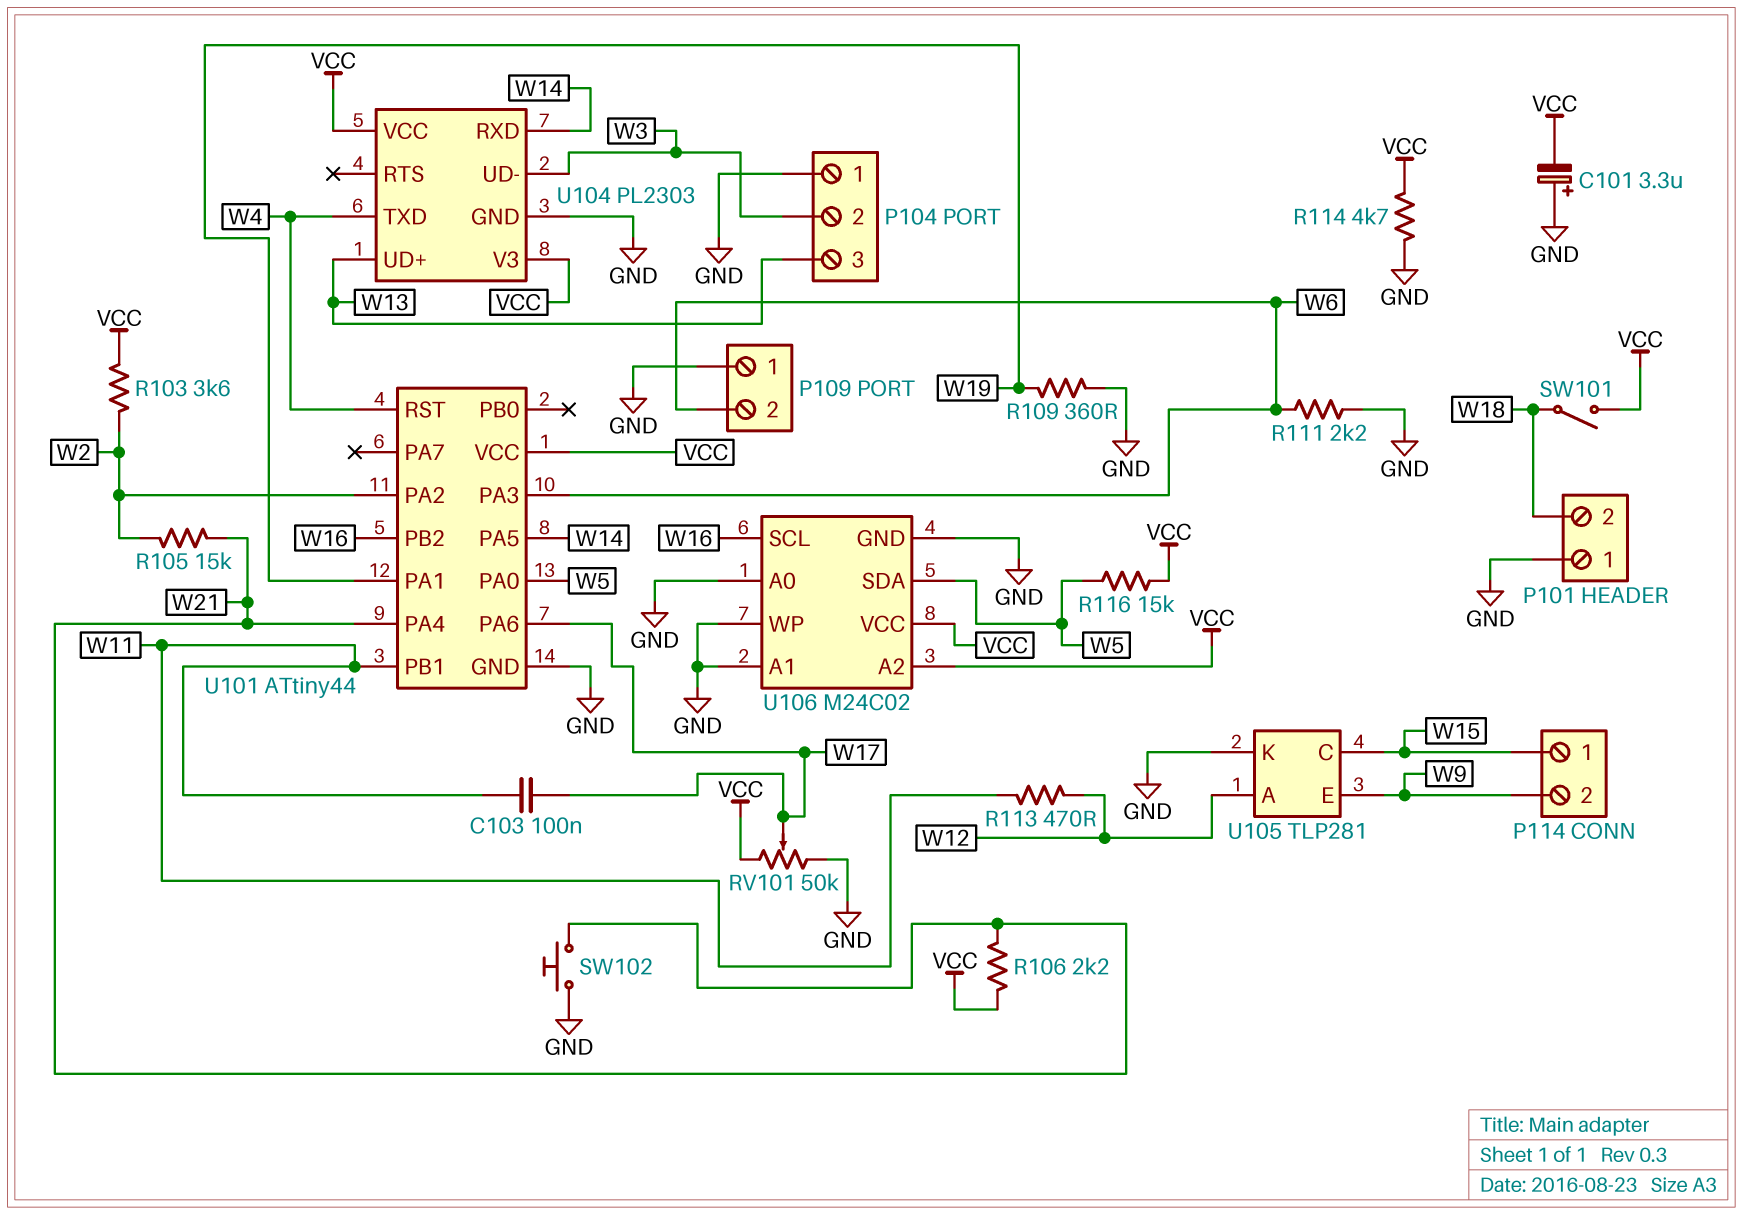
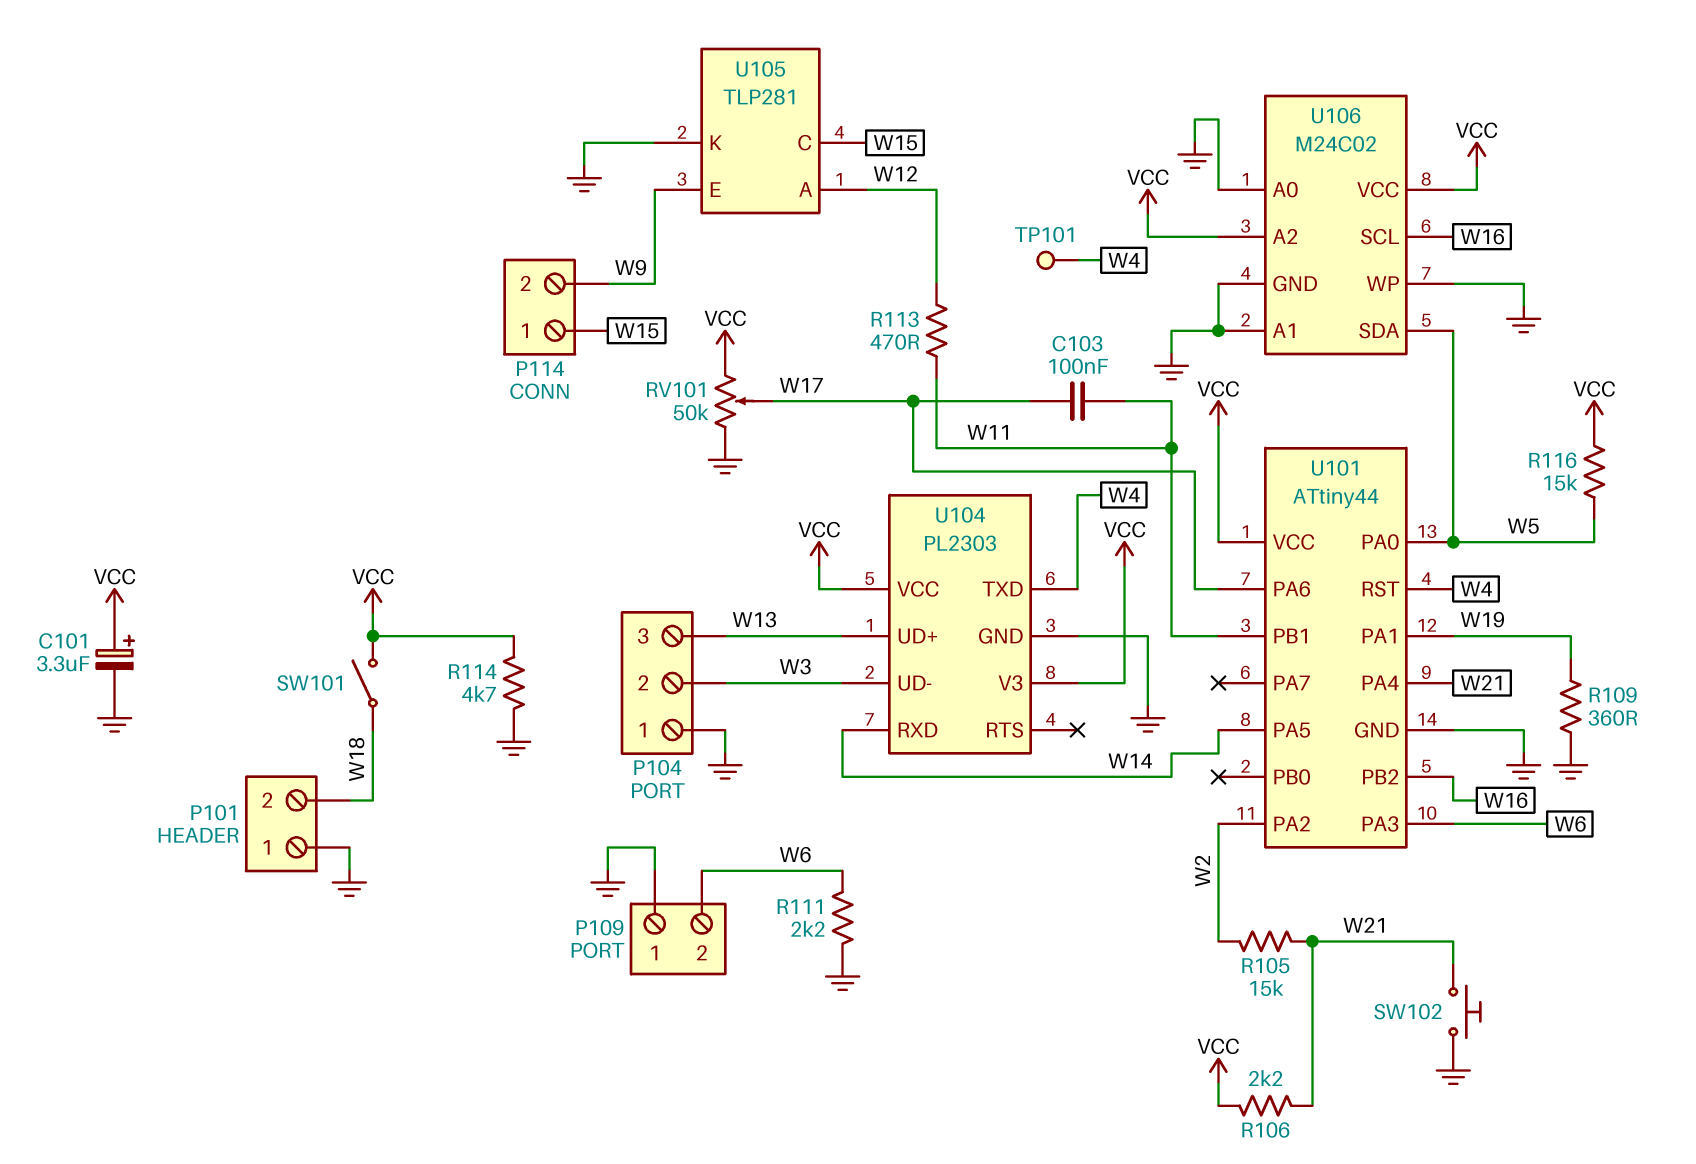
C101: 3.3uF (plus GND, minus VCC) -> 3.3uF (plus VCC, minus GND)
R103: 3.6k (VCC, W2) -> none
TP101: none -> test point (W4)

